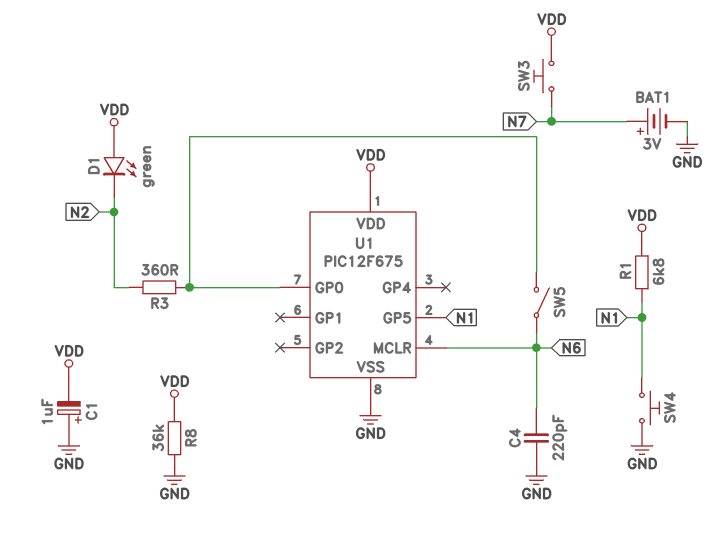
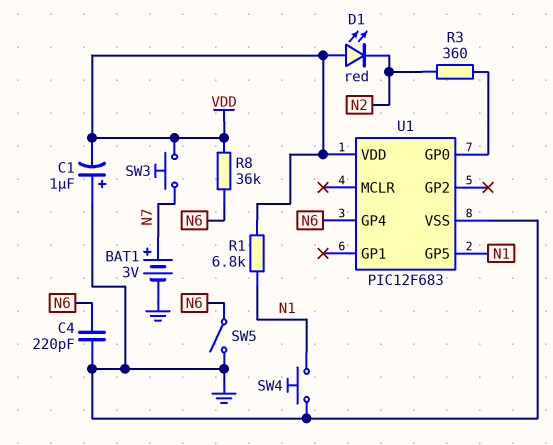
D1: LED green (A VDD, K N2) -> LED red (A VDD, K N2)
R8: 36k (GND, VDD) -> 36k (N6, VDD)
SW5: switch (N6, U1/GP0) -> switch (GND, N6)
U1: PIC12F675 -> PIC12F683
U1 pin GP4: none -> N6
U1 pin MCLR: N6 -> none

